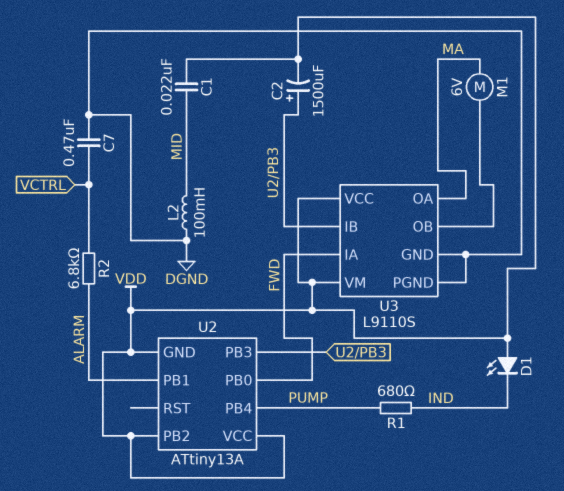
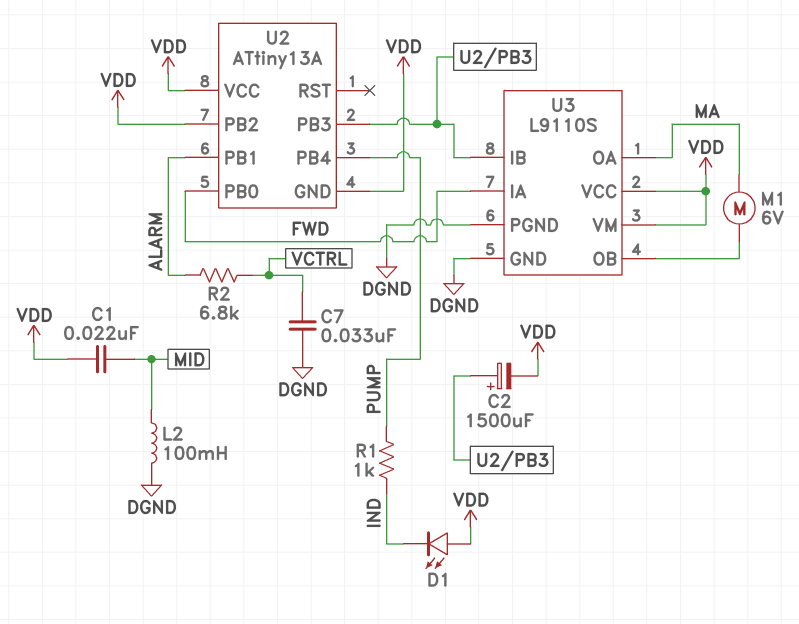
C7: 470nF (DGND, VCTRL) -> 33nF (DGND, VCTRL)
R1: 680 (IND, PUMP) -> 1k (IND, PUMP)

